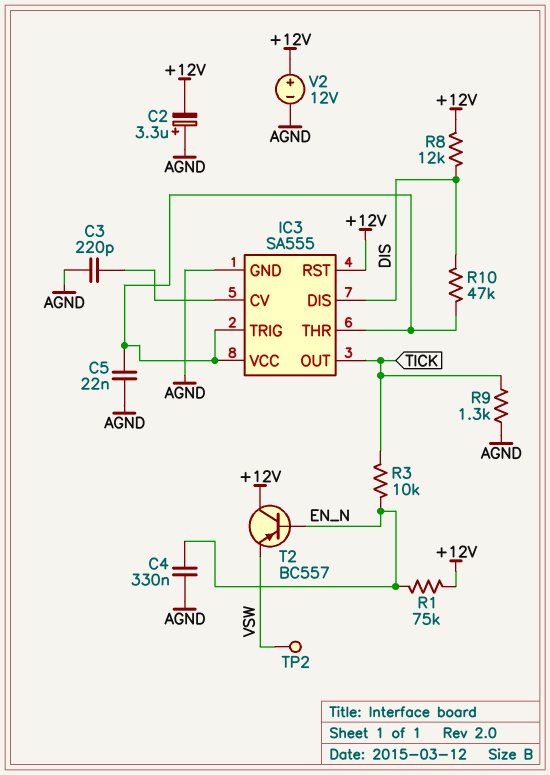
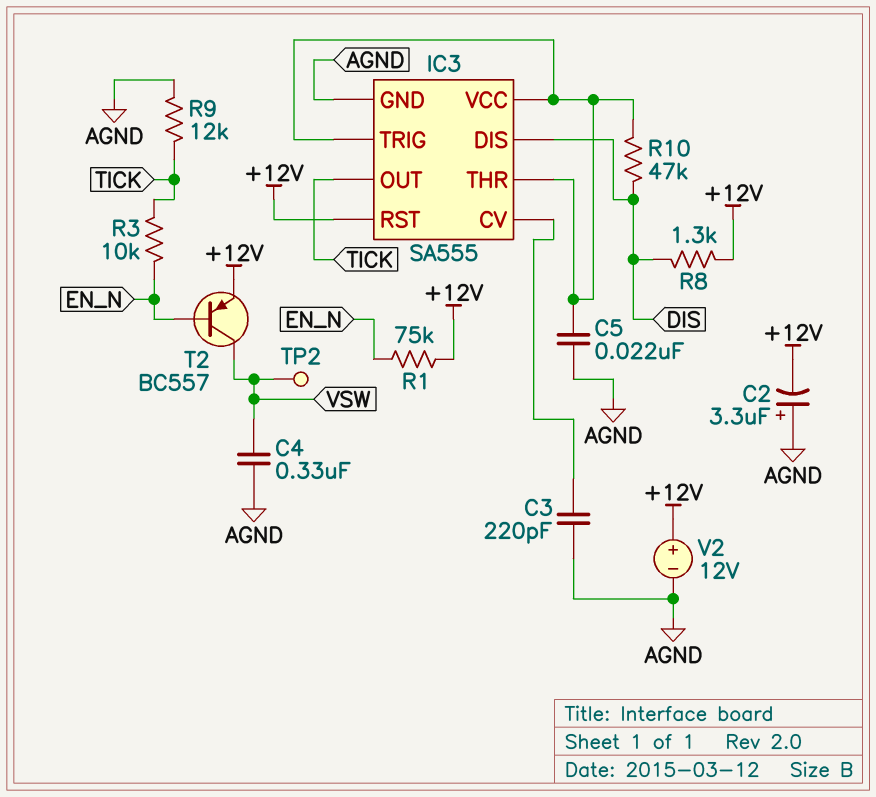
C4: 330nF (AGND, EN_N) -> 330nF (AGND, VSW)
R8: 12k (+12V, DIS) -> 1.3k (+12V, DIS)
R9: 1.3k (AGND, TICK) -> 12k (AGND, TICK)
T2: PNP BC557 (B EN_N, C +12V, E VSW) -> PNP BC557 (B EN_N, C VSW, E +12V)

